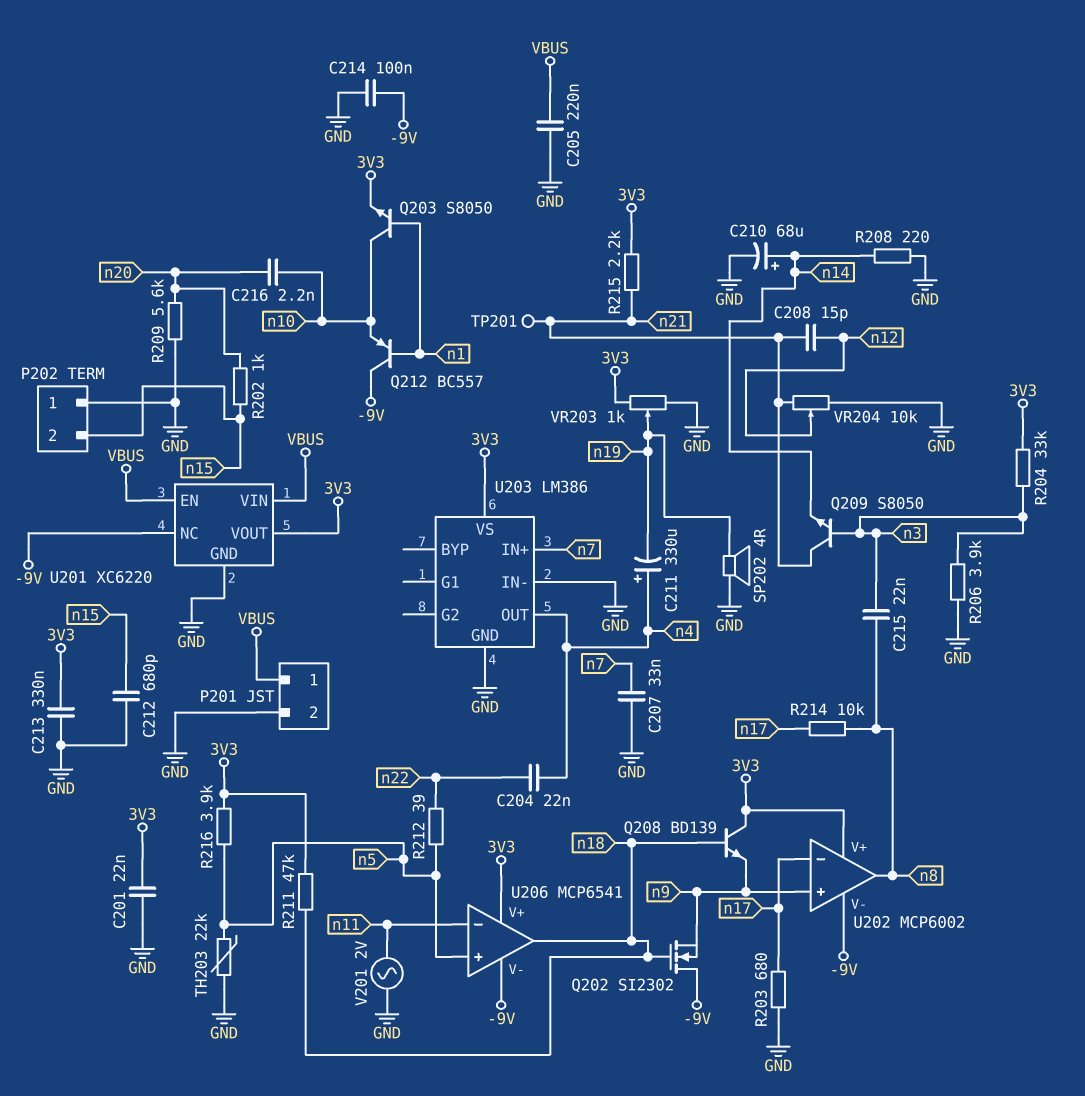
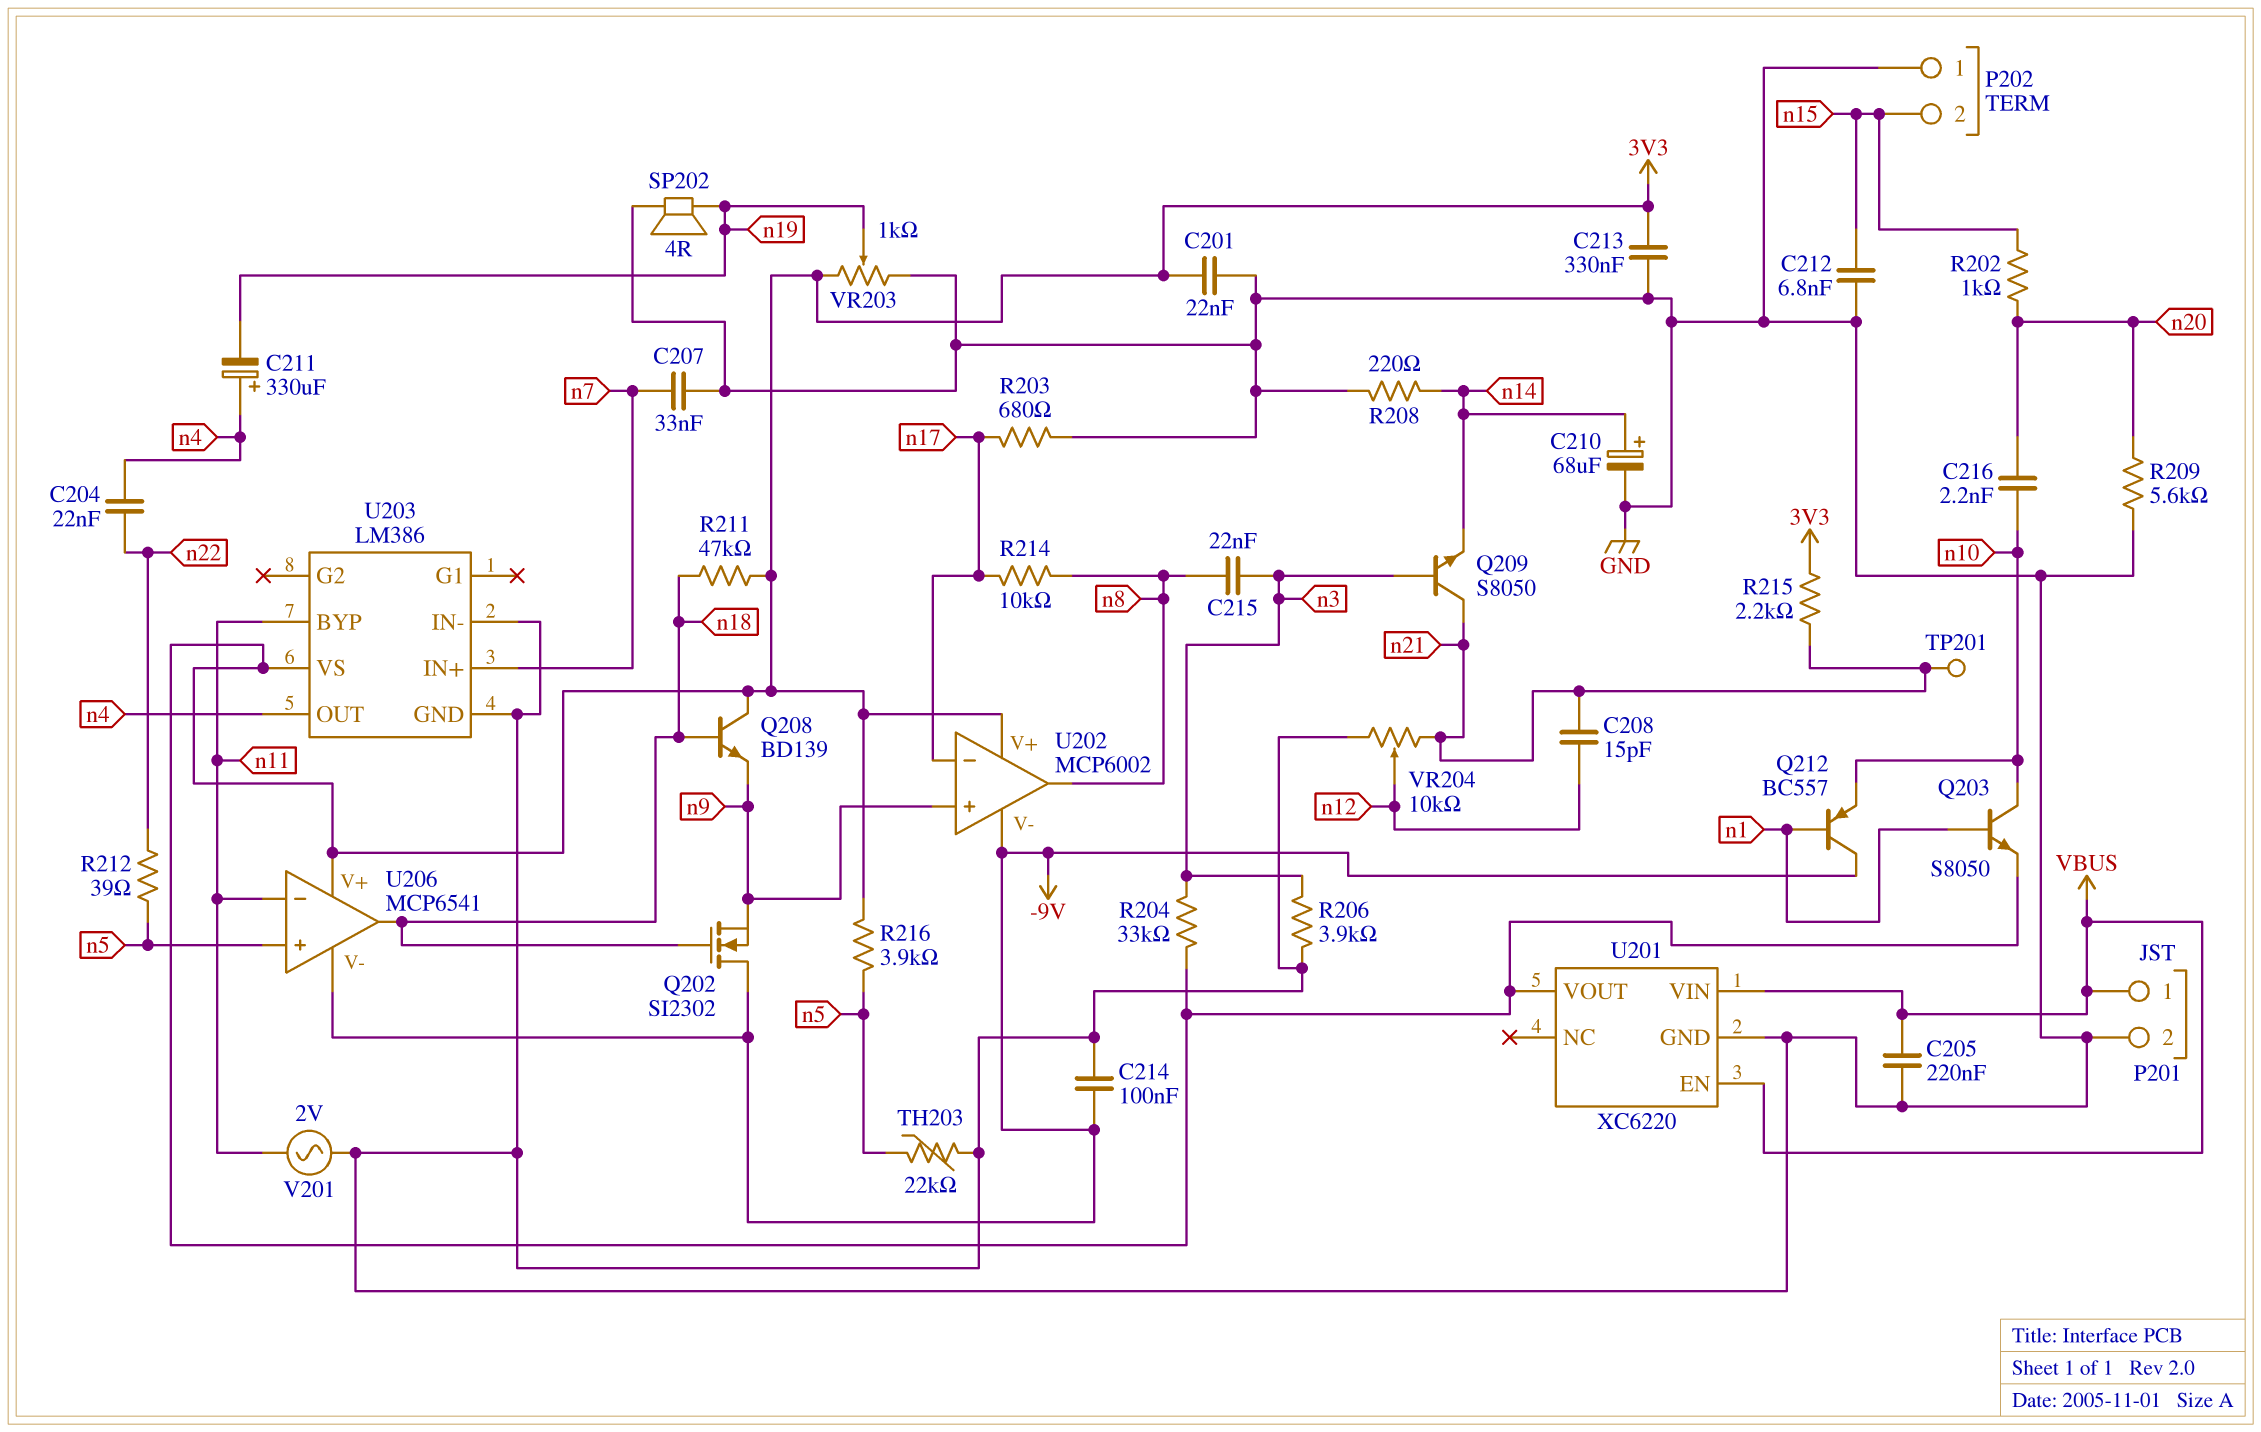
C212: 680pF (GND, n15) -> 6.8nF (GND, n15)
U201 pin NC: -9V -> none
U203 pin BYP: none -> n11

